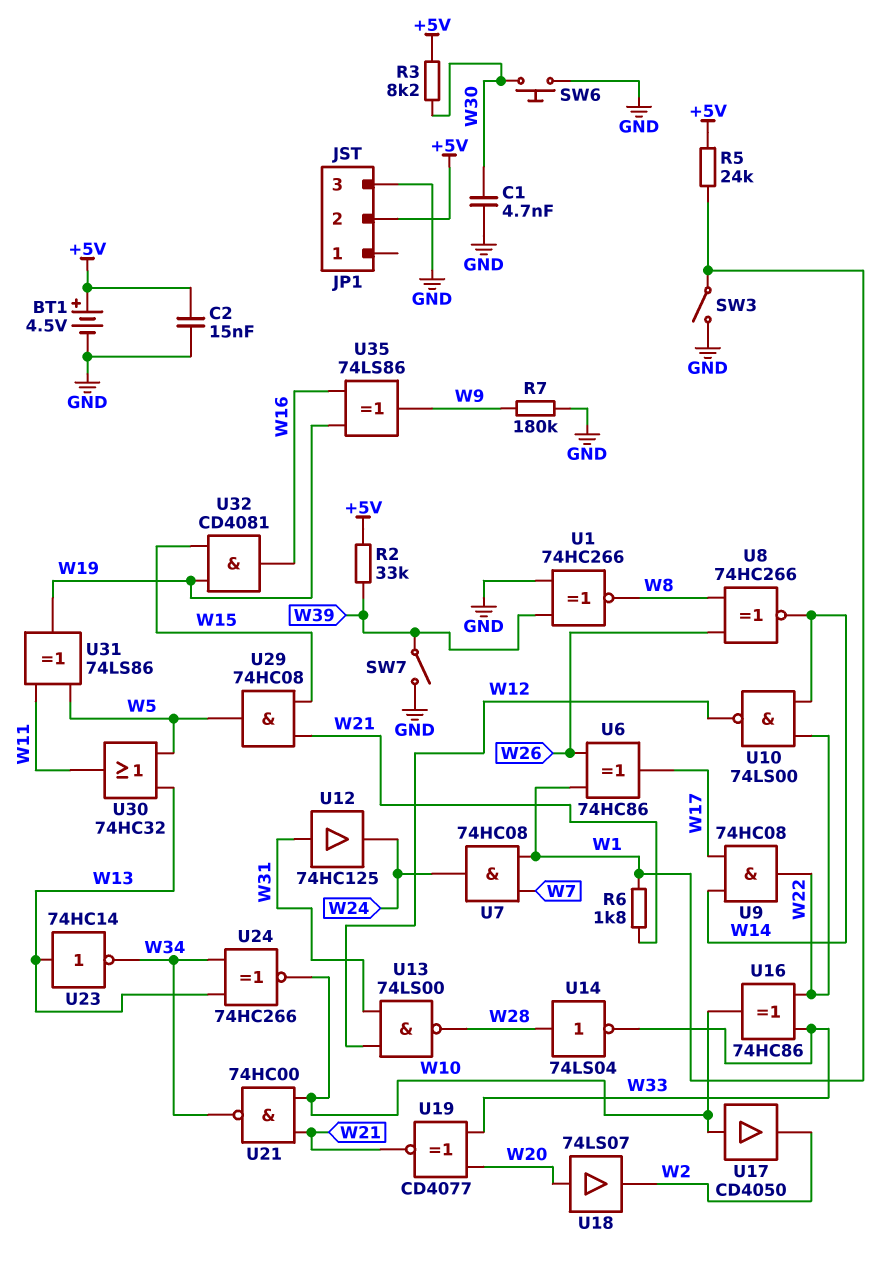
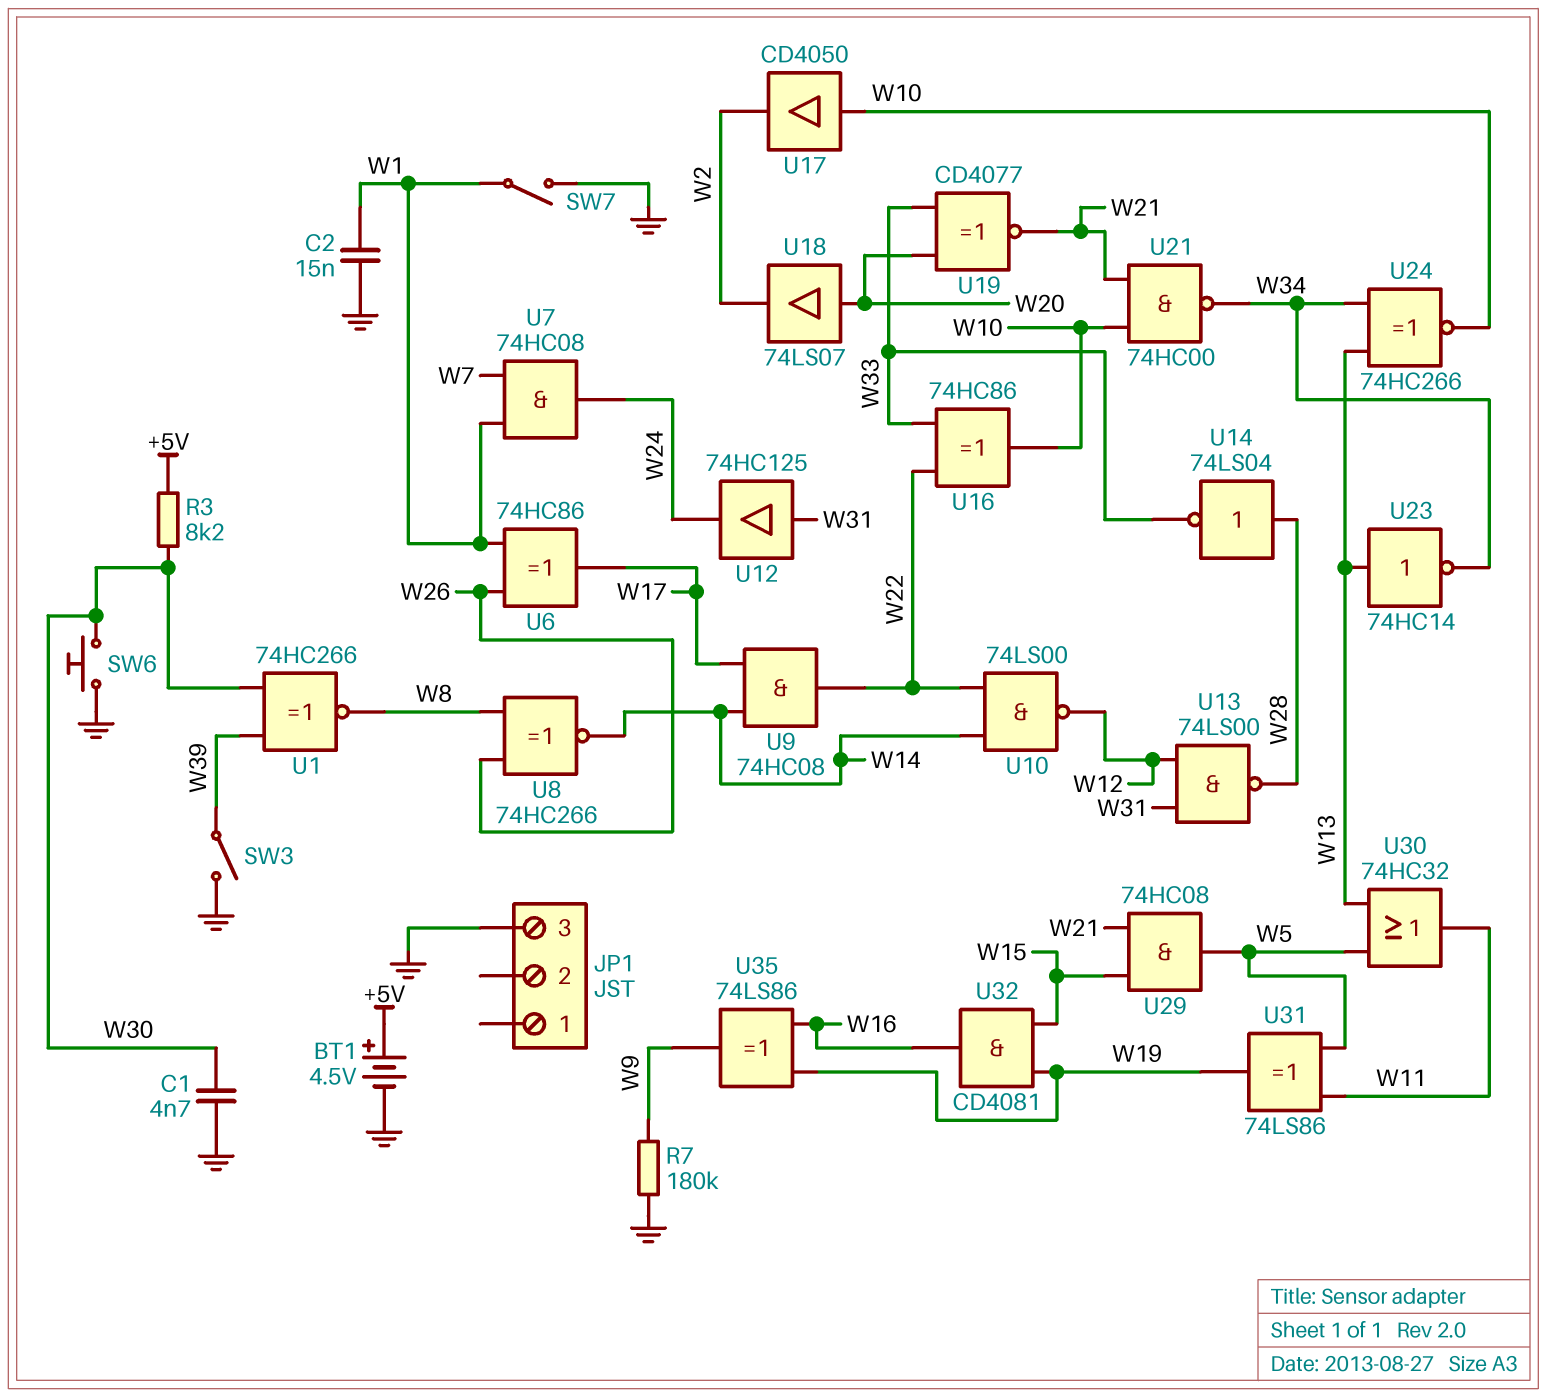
C2: 15nF (+5V, GND) -> 15nF (GND, W1)
JP1 pin 2: +5V -> none
R2: 33k (+5V, W39) -> none
R5: 24k (+5V, W1) -> none
R6: 1.8k (W1, W21) -> none
SW3: switch (GND, W1) -> switch (GND, W39)
SW7: switch (GND, W39) -> switch (GND, W1)
U1: XNOR 74HC266 (in GND, in W39, out W8) -> XNOR 74HC266 (in W30, in W39, out W8)

